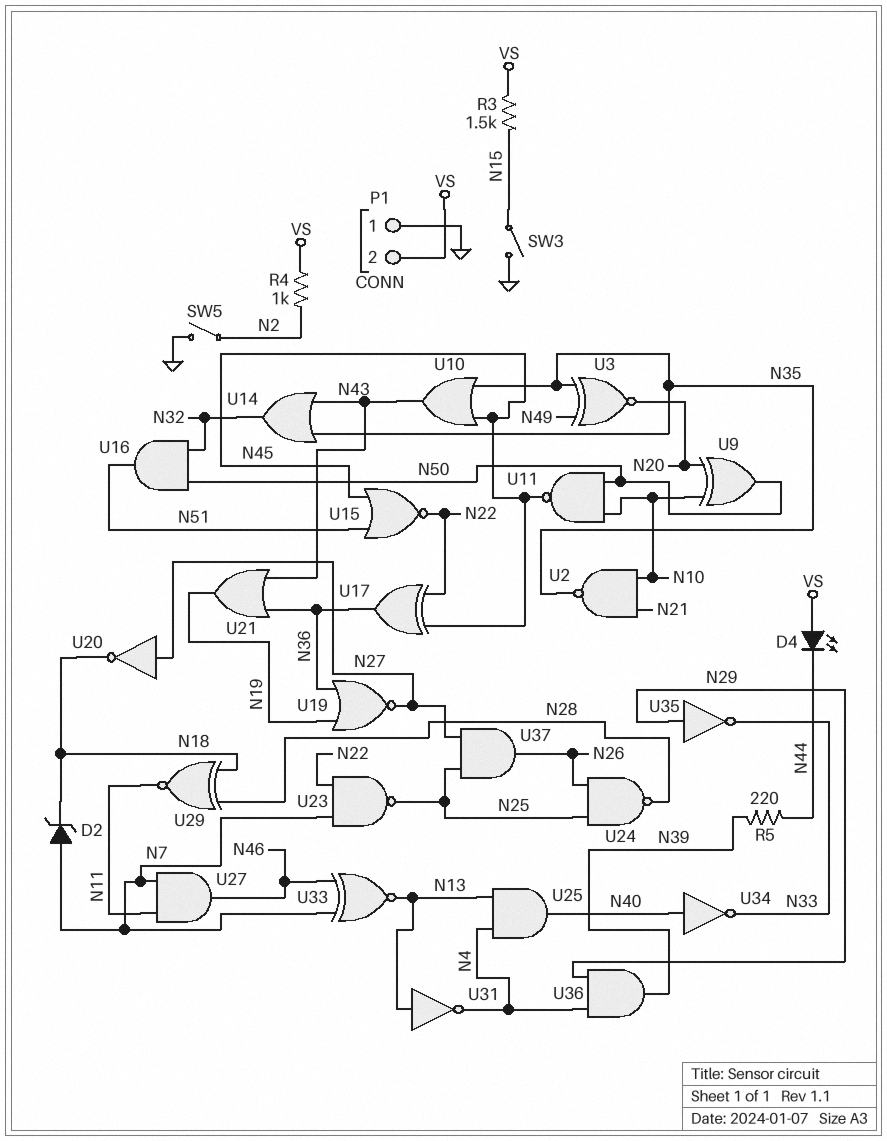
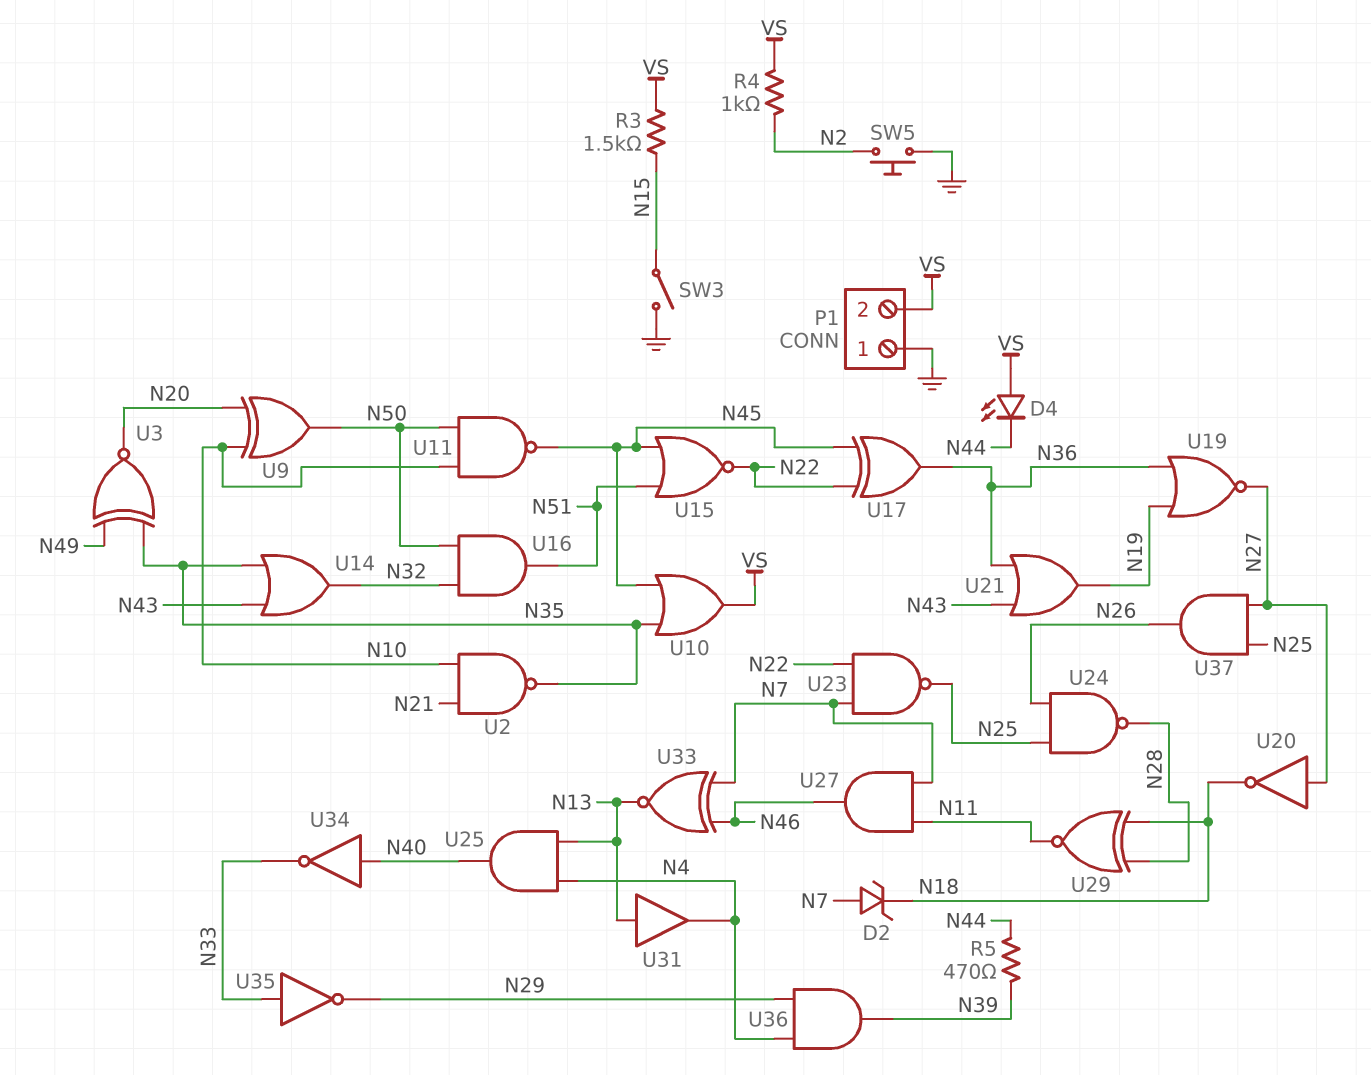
R5: 220 (N39, N44) -> 470 (N39, N44)
SW5: switch (GND, N2) -> button (GND, N2)
U10: OR (in N35, in N45, out N43) -> OR (in N35, in N45, out VS)
U31: NOT (in N13, out N4) -> buffer (in N13, out N4)
U35: NOT (in N29, out N33) -> NOT (in N33, out N29)

